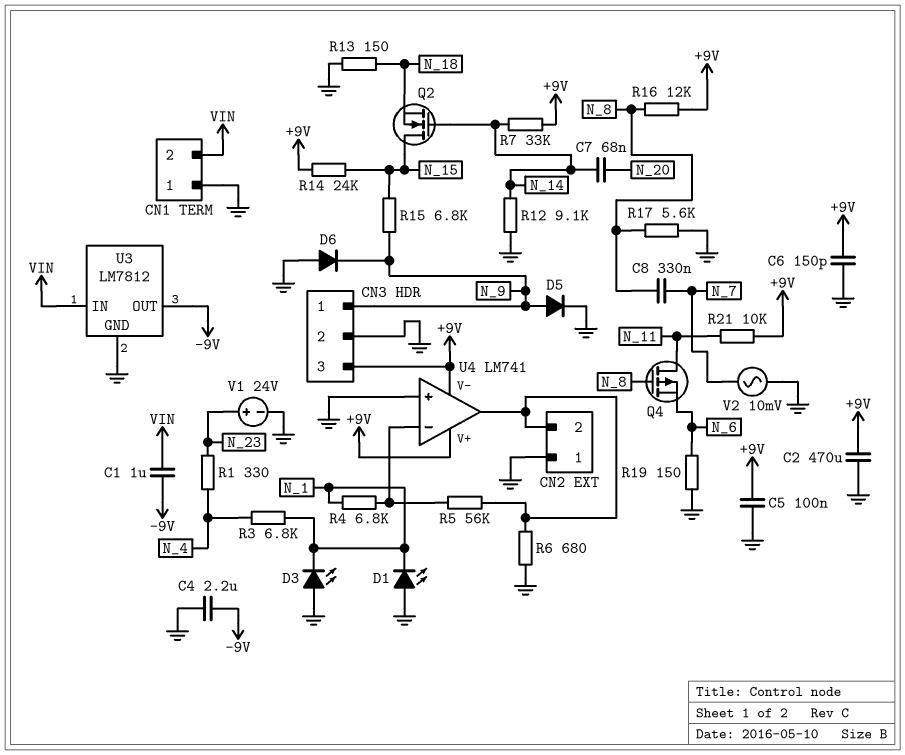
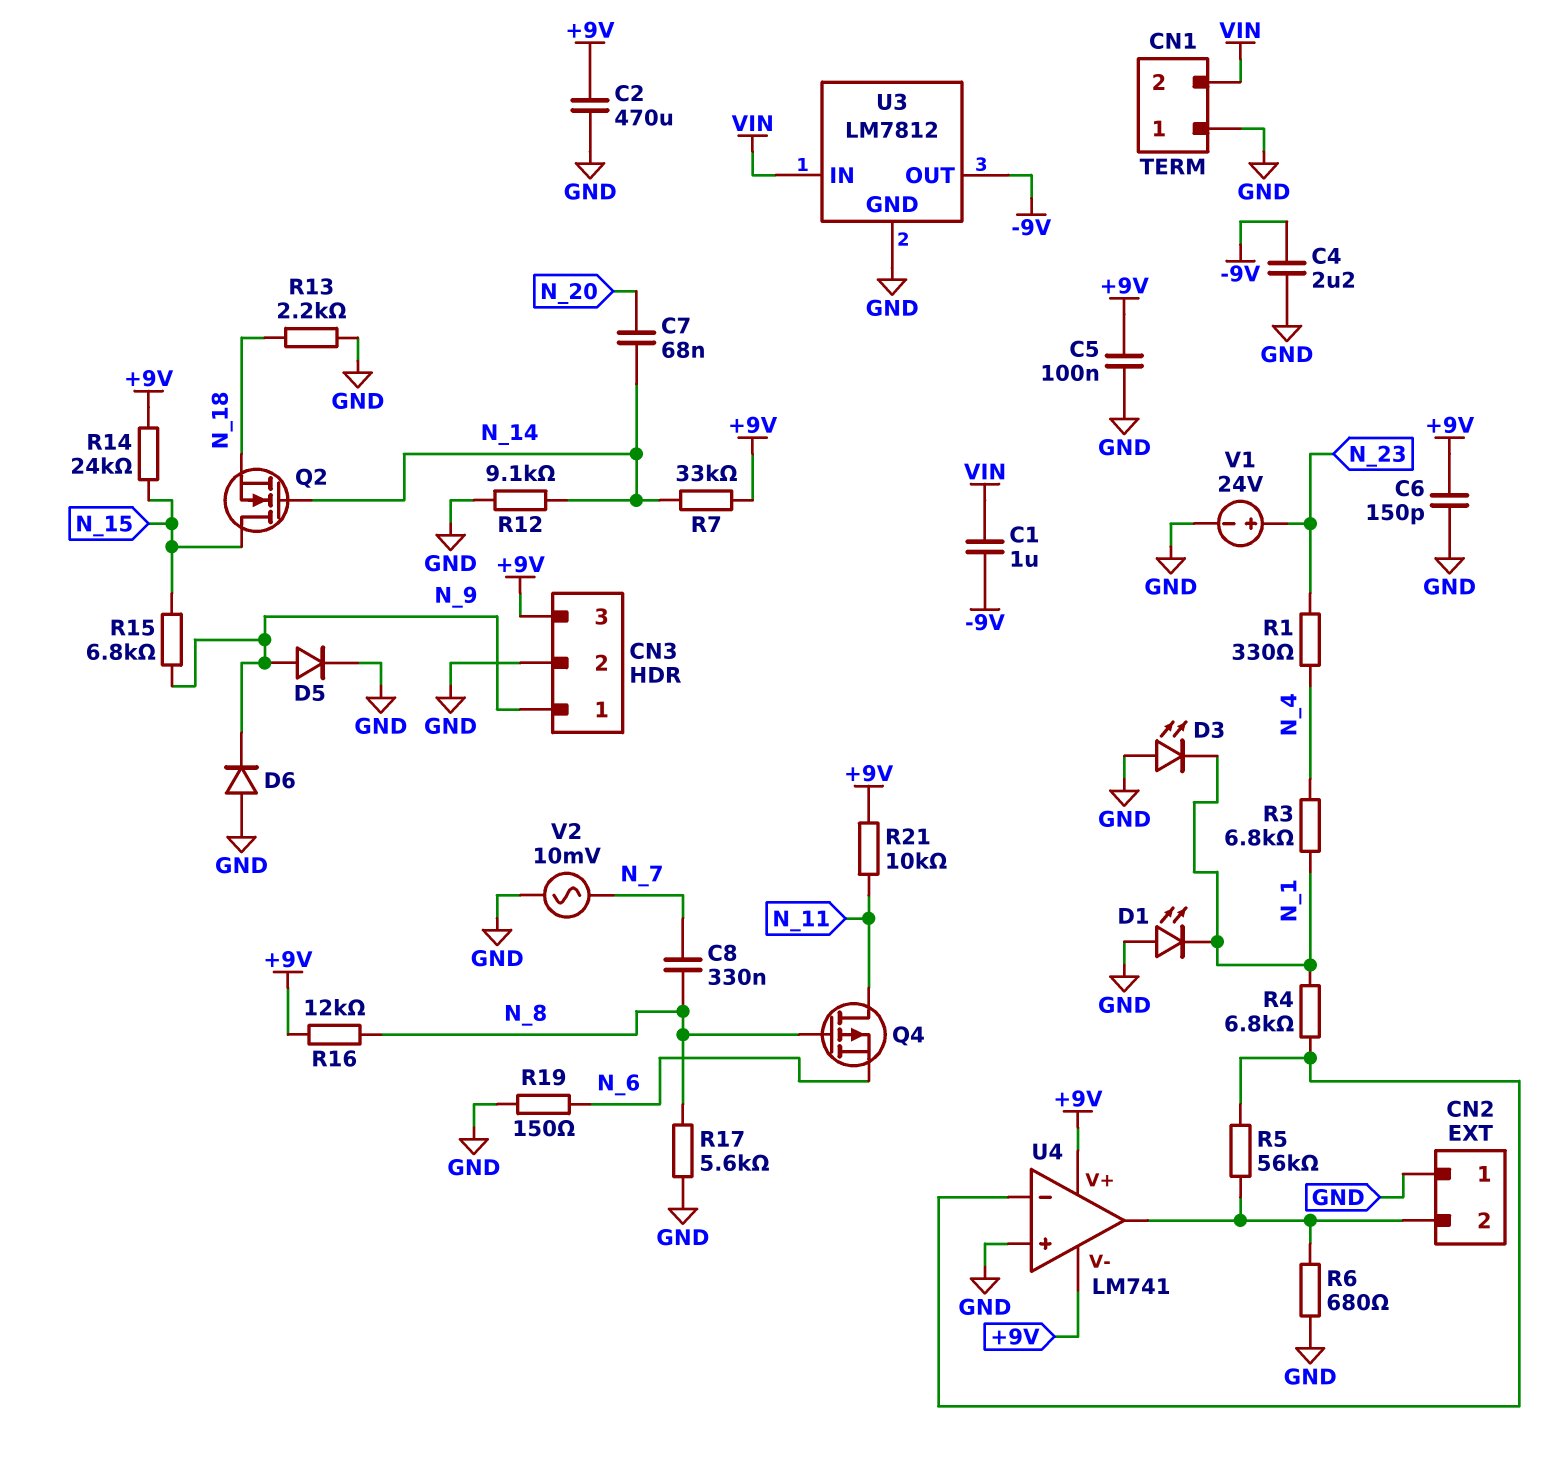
R13: 150 (GND, N_18) -> 2.2k (GND, N_18)

